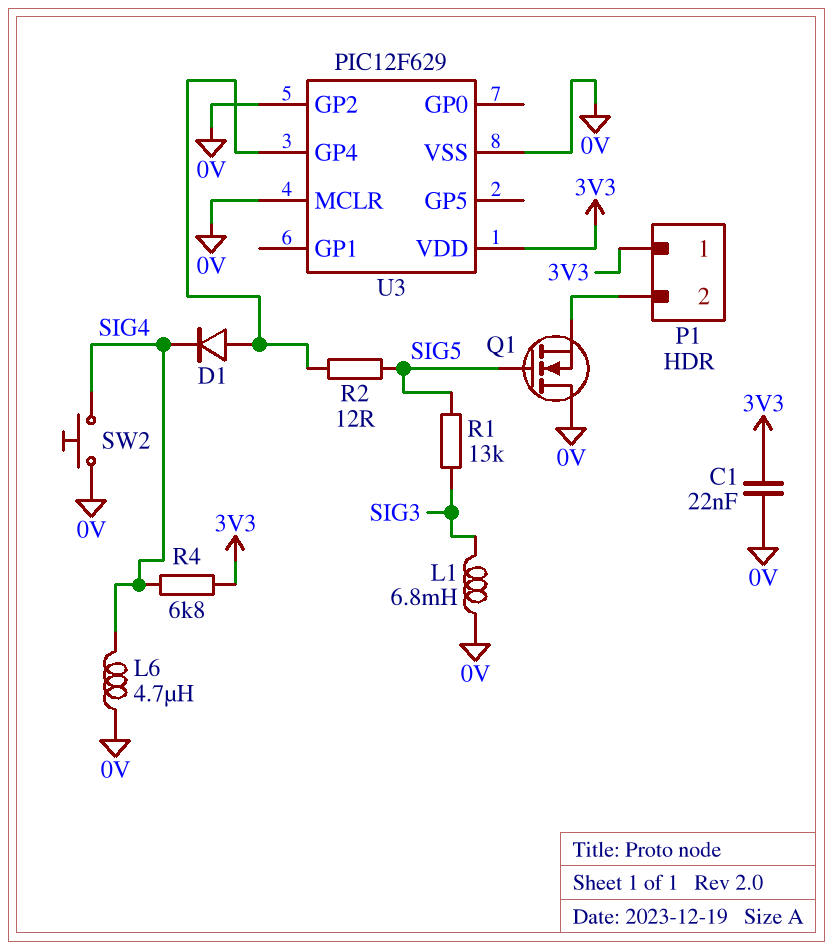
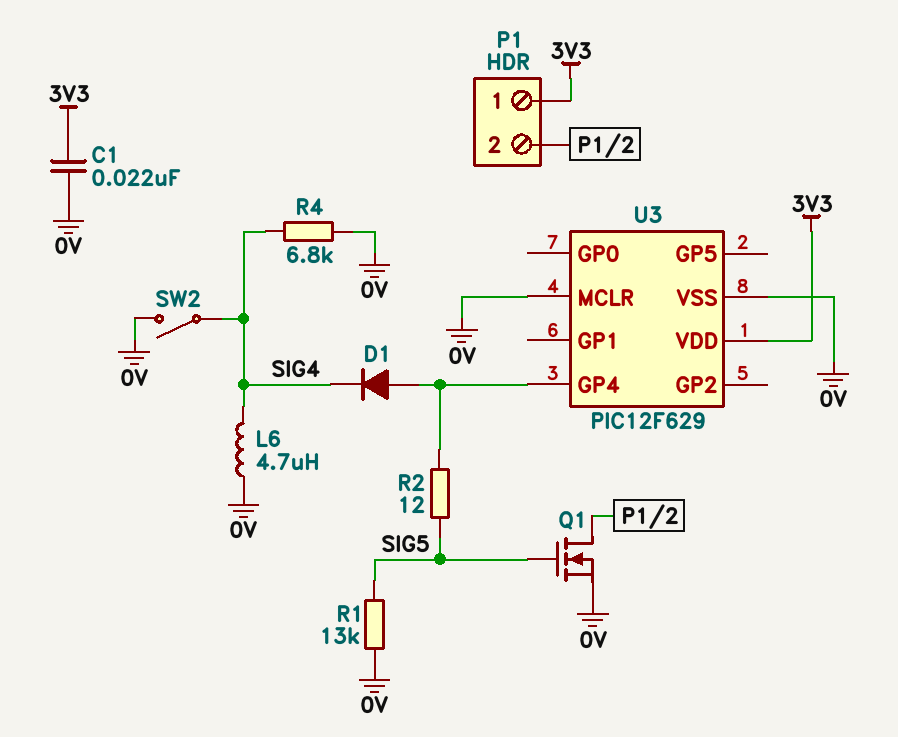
L1: 6.8mH (0V, SIG3) -> none
Q1: NMOS (G SIG5, D 0V, S P1/2) -> NMOS (G SIG5, D P1/2, S 0V)
R1: 13k (SIG3, SIG5) -> 13k (0V, SIG5)
R4: 6.8k (3V3, SIG4) -> 6.8k (0V, SIG4)
SW2: button (0V, SIG4) -> switch (0V, SIG4)
U3 pin GP2: 0V -> none

